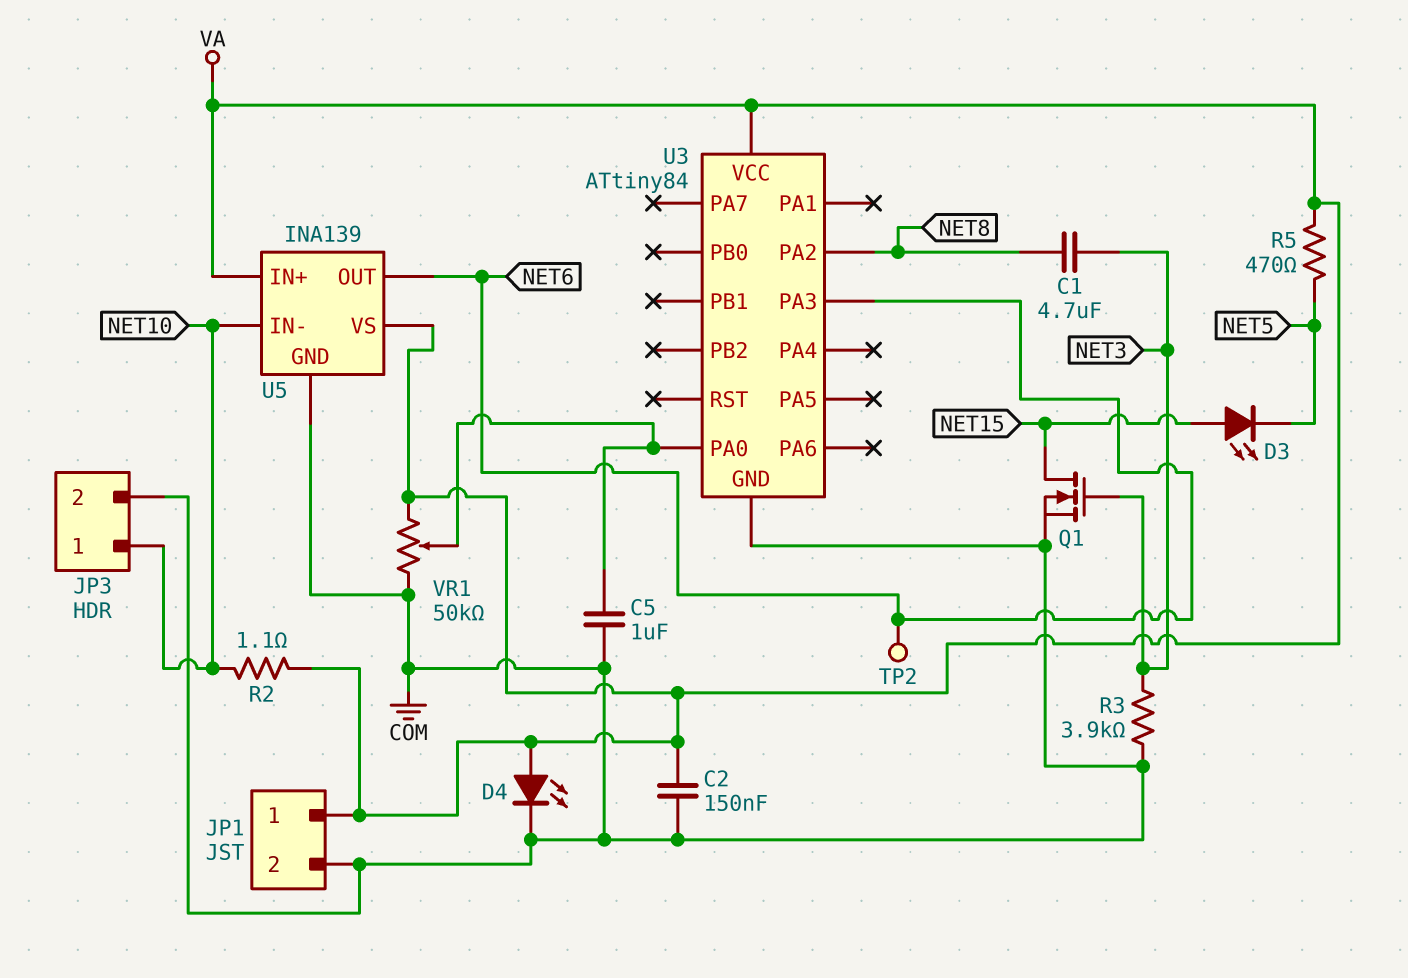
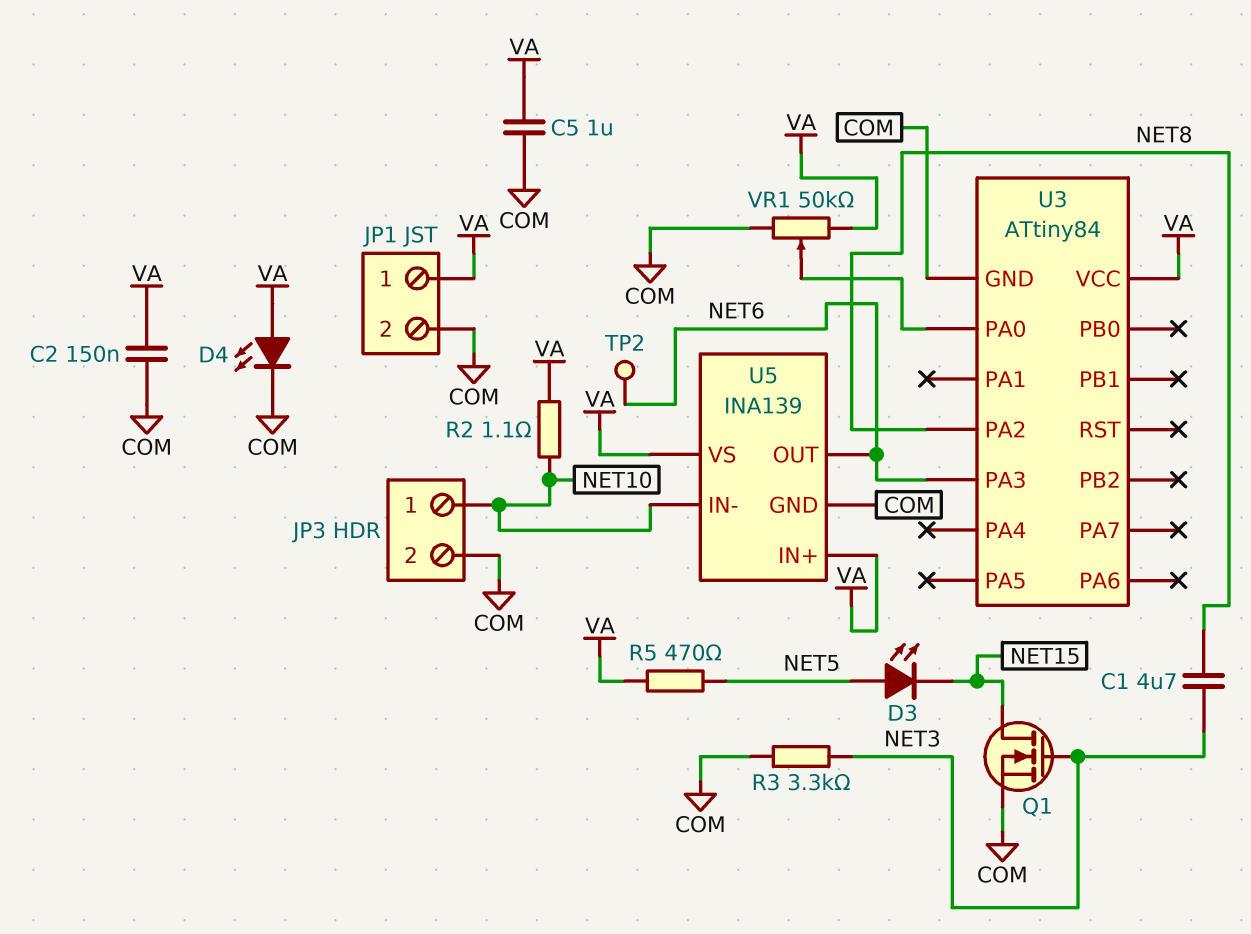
C5: 1uF (COM, U3/PA0) -> 1uF (COM, VA)
D3: LED (A NET15, K NET5) -> LED (A NET5, K NET15)
R3: 3.9k (COM, NET3) -> 3.3k (COM, NET3)

